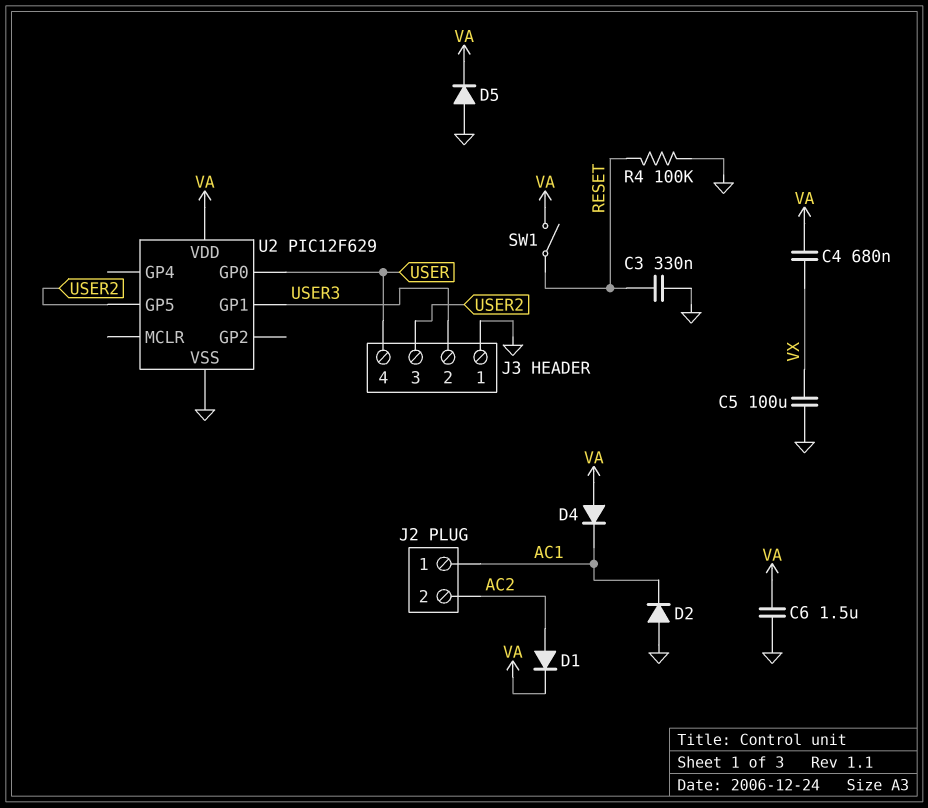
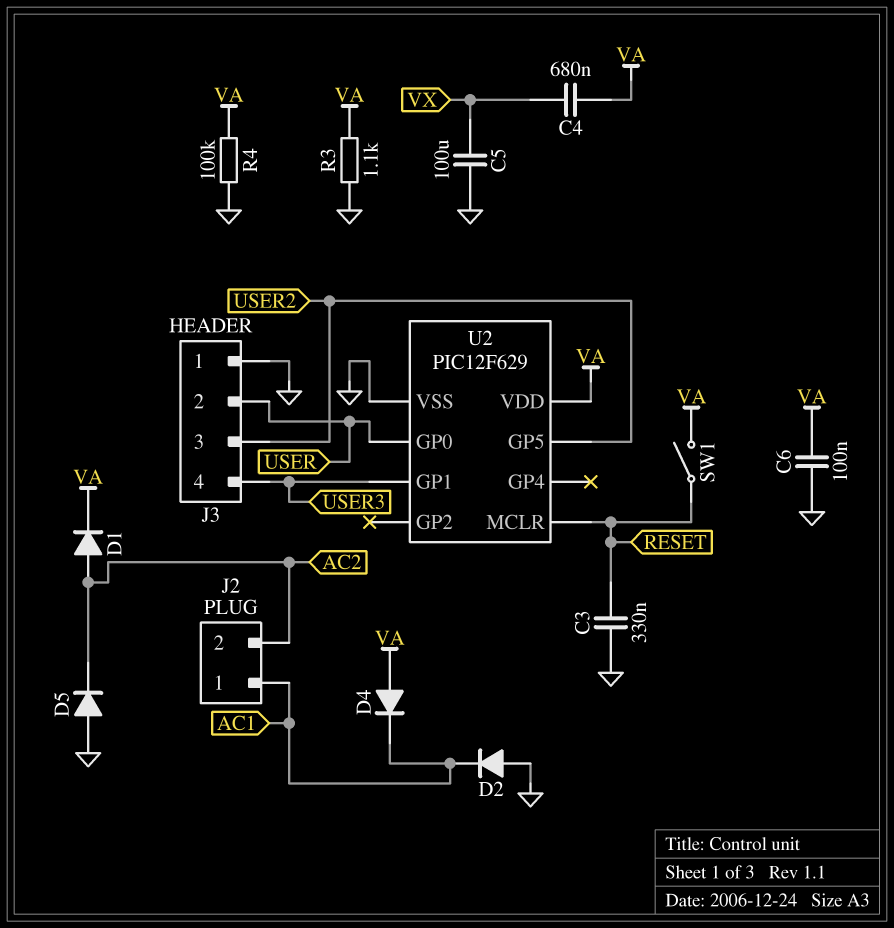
C6: 1.5uF (GND, VA) -> 100nF (GND, VA)
D5: diode (A GND, K VA) -> diode (A GND, K AC2)
J3 pin 2: USER3 -> USER
J3 pin 4: USER -> USER3
R3: none -> 1.1k (GND, VA)
R4: 100k (GND, RESET) -> 100k (GND, VA)
U2 pin MCLR: none -> RESET

